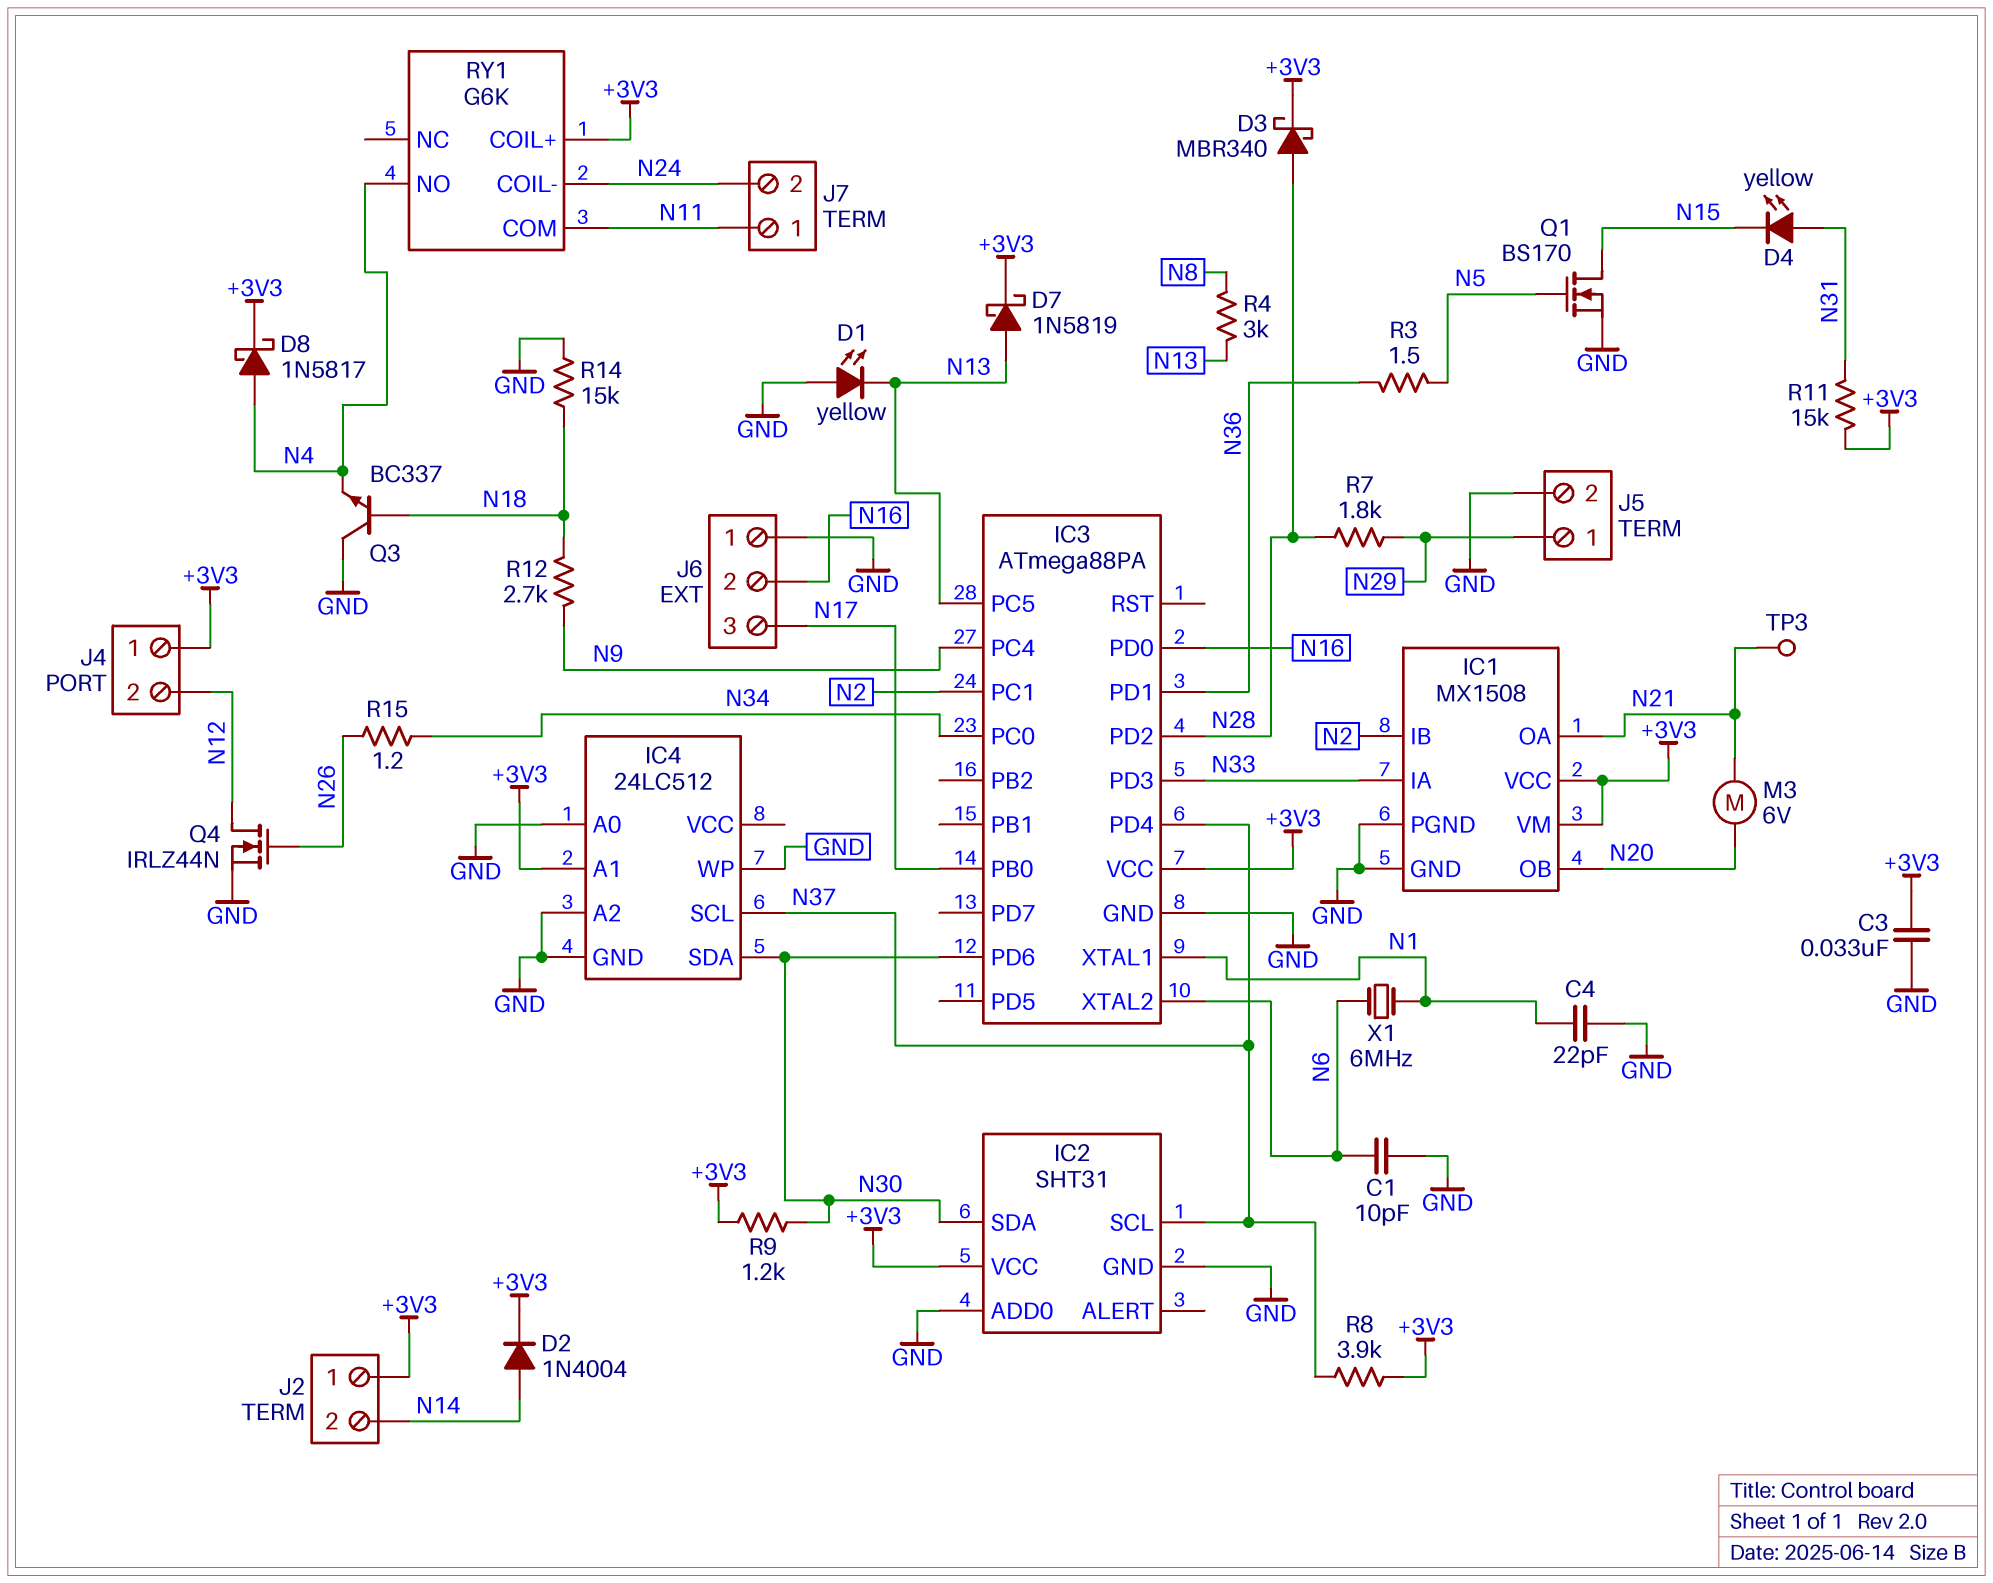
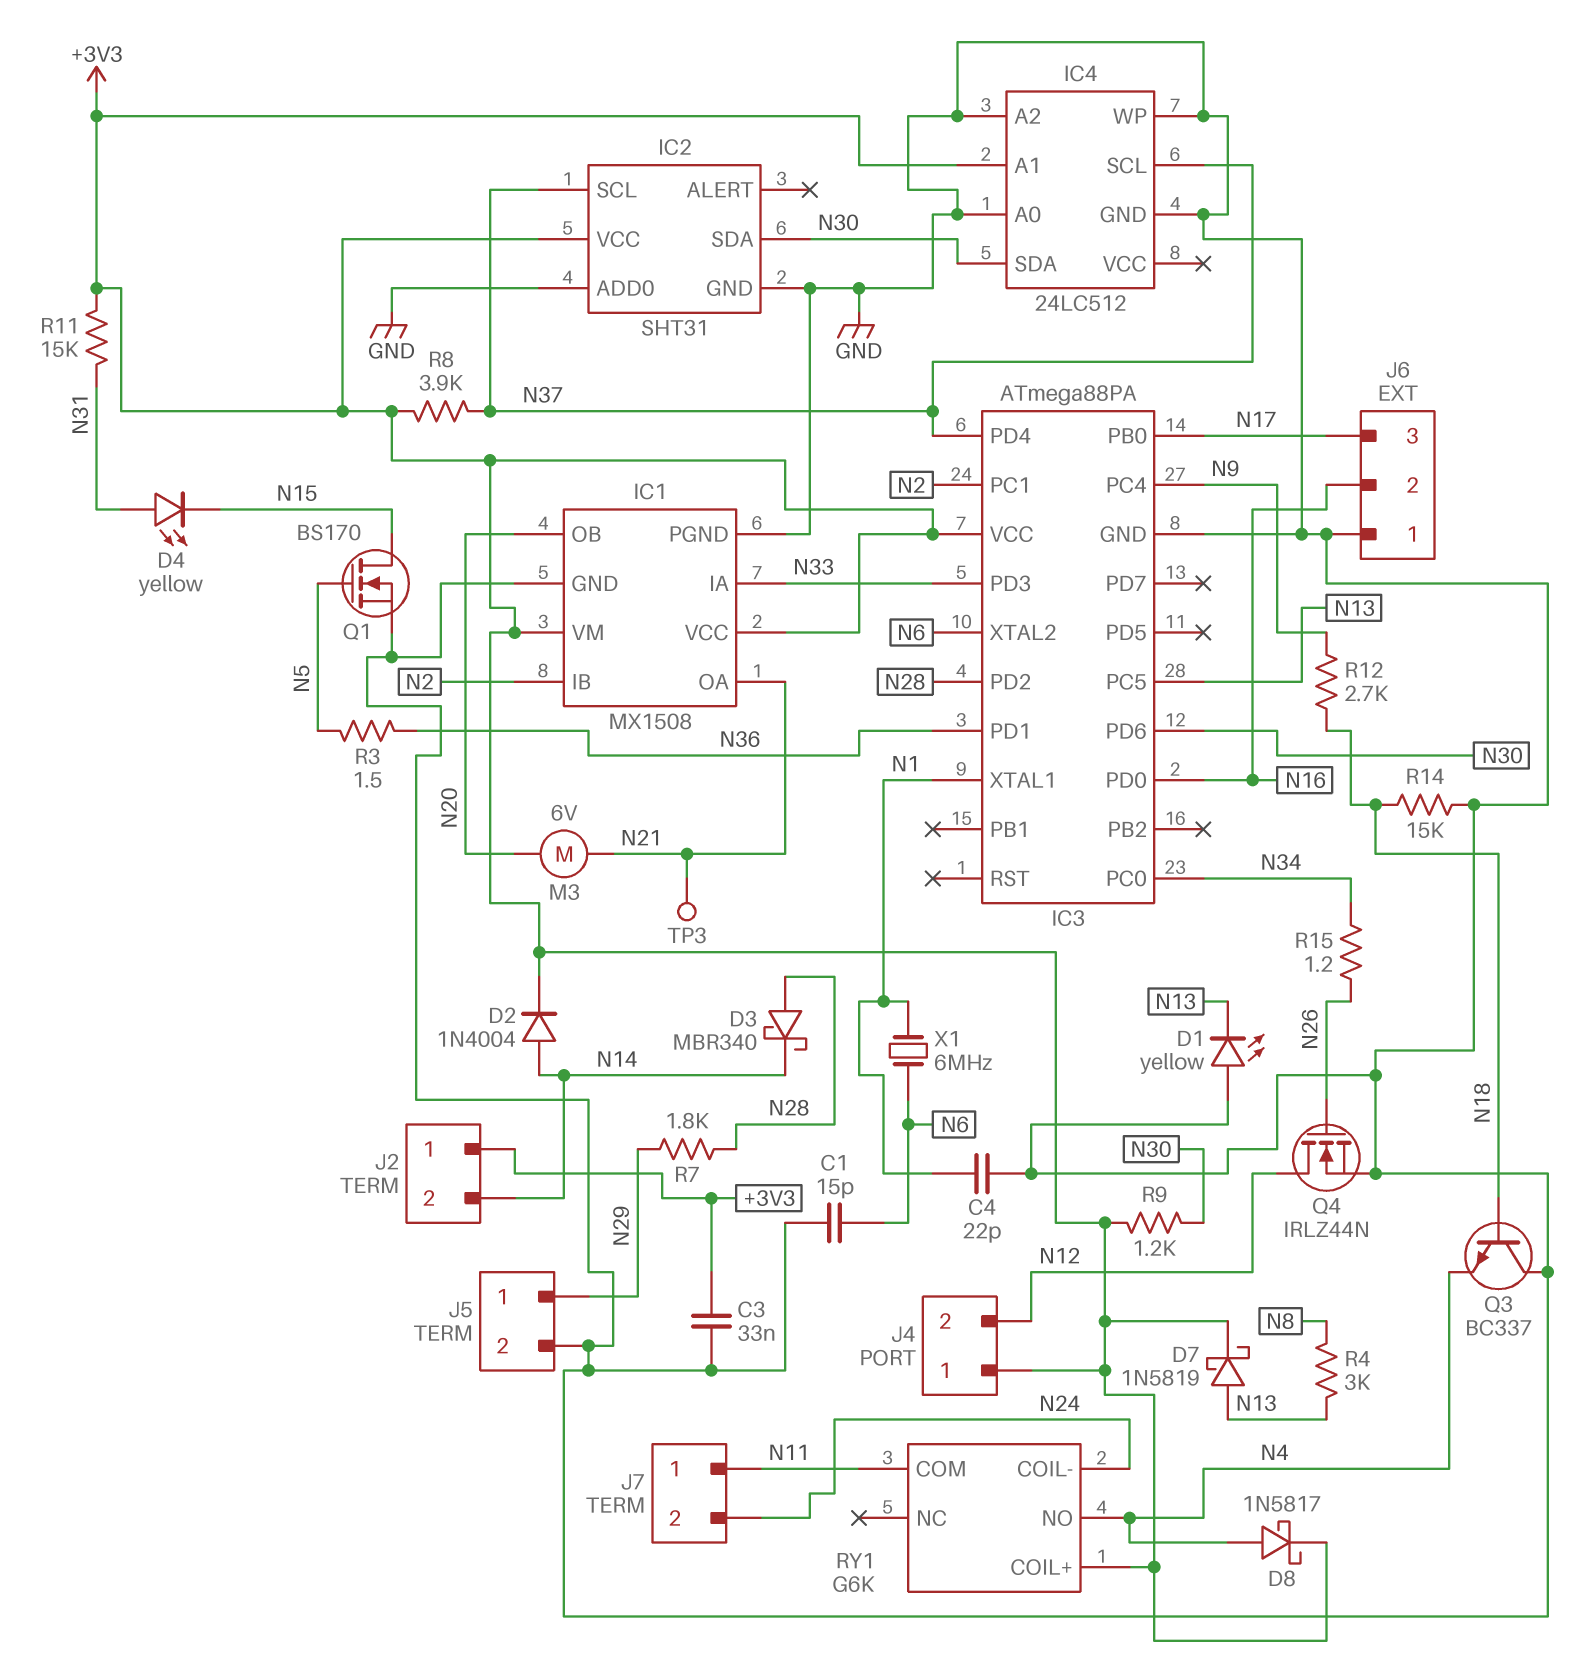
C1: 10pF (GND, N6) -> 15pF (GND, N6)
D3: schottky MBR340 (A N28, K +3V3) -> schottky MBR340 (A N28, K N14)

